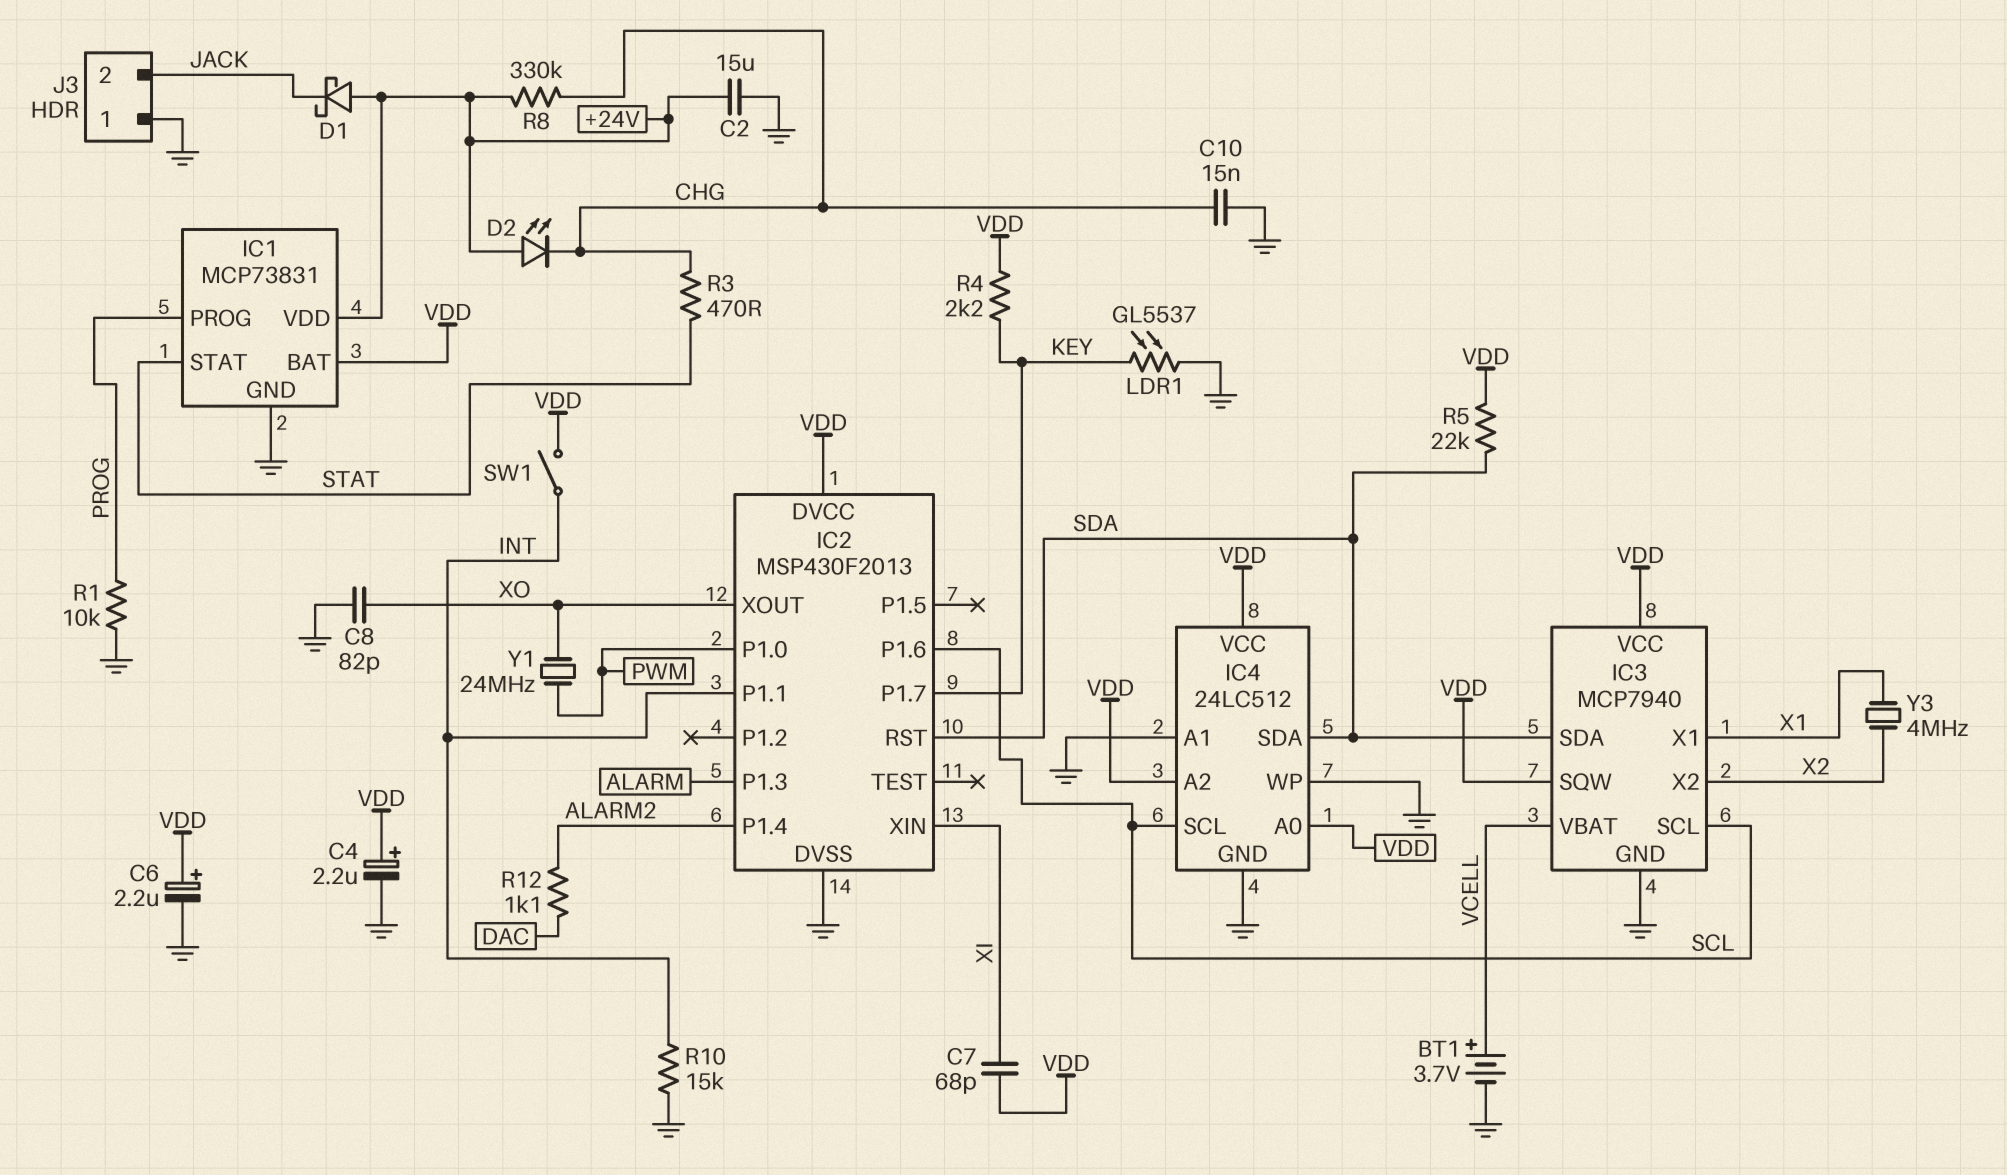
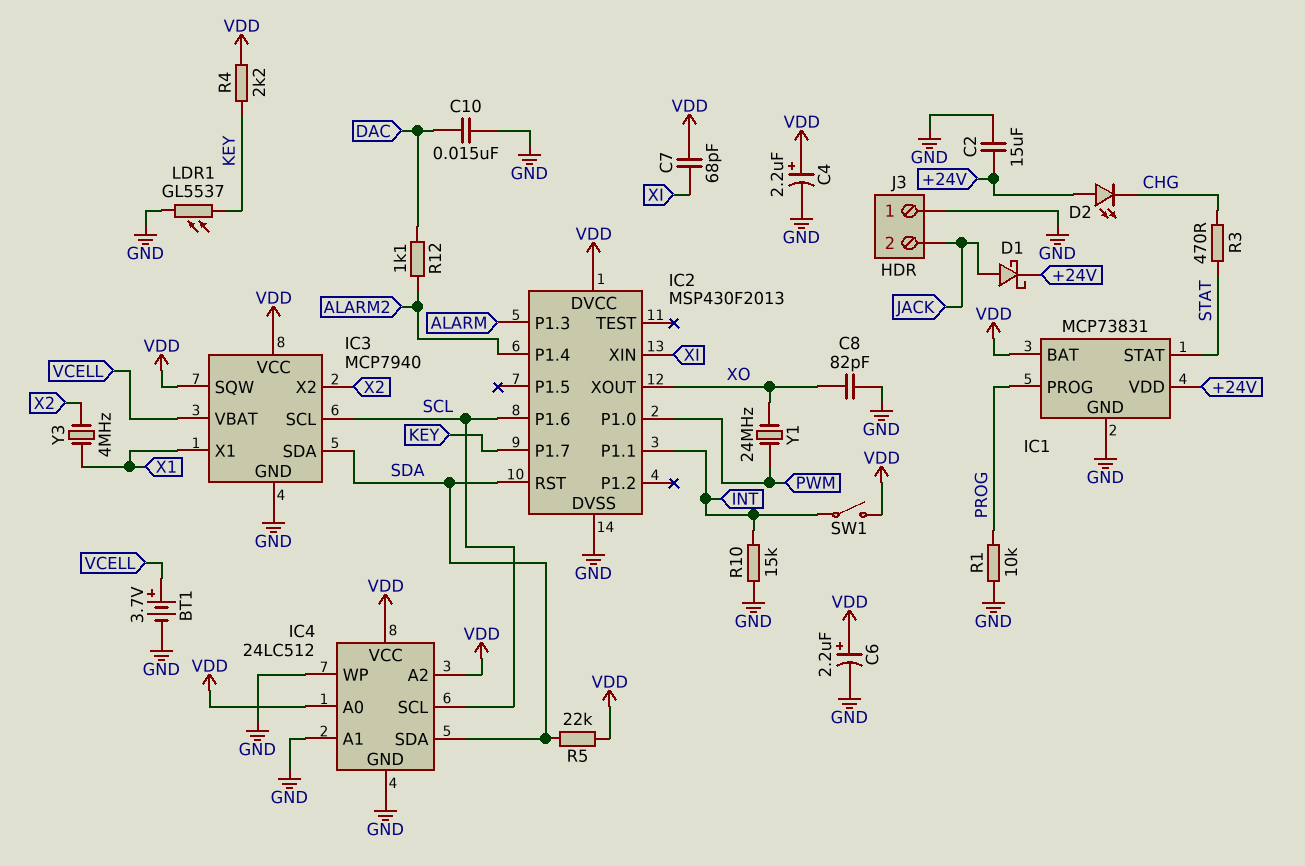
C10: 15nF (CHG, GND) -> 15nF (DAC, GND)
D1: schottky (A +24V, K JACK) -> schottky (A JACK, K +24V)
R8: 330k (+24V, CHG) -> none

